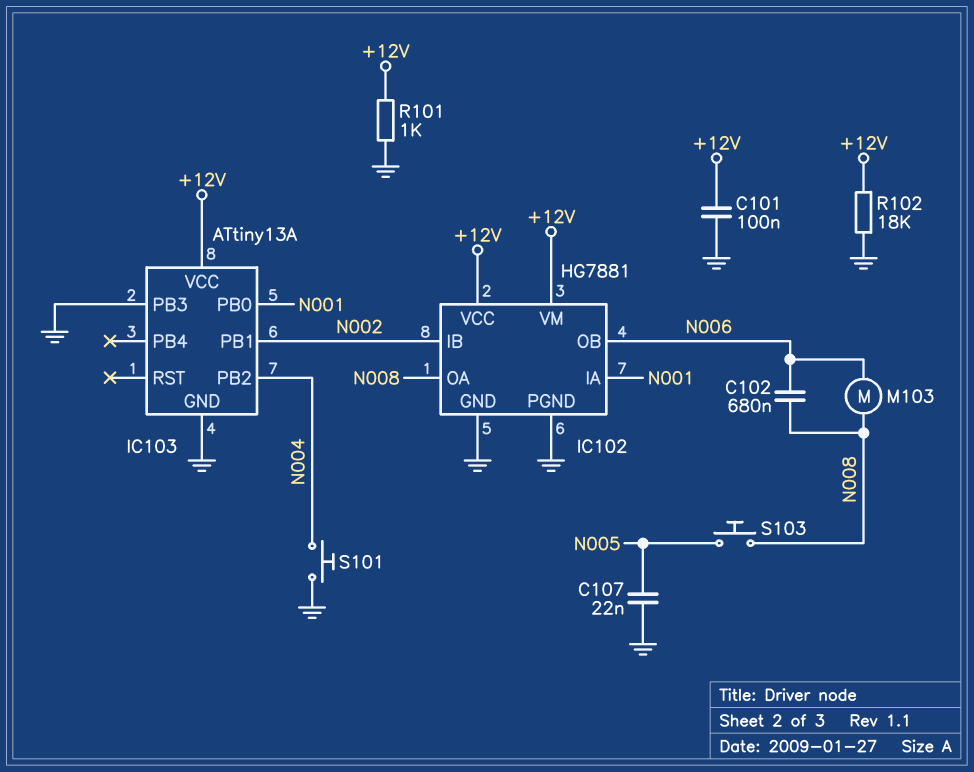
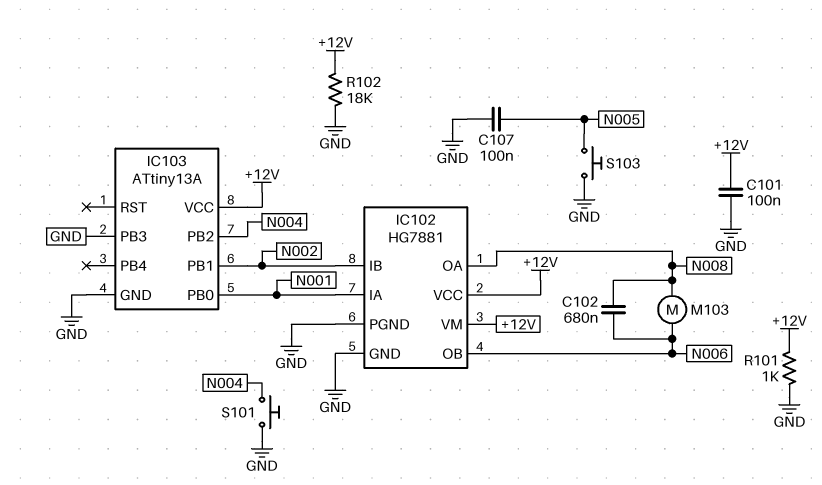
C107: 22nF (GND, N005) -> 100nF (GND, N005)
S103: button (N005, N008) -> button (GND, N005)

